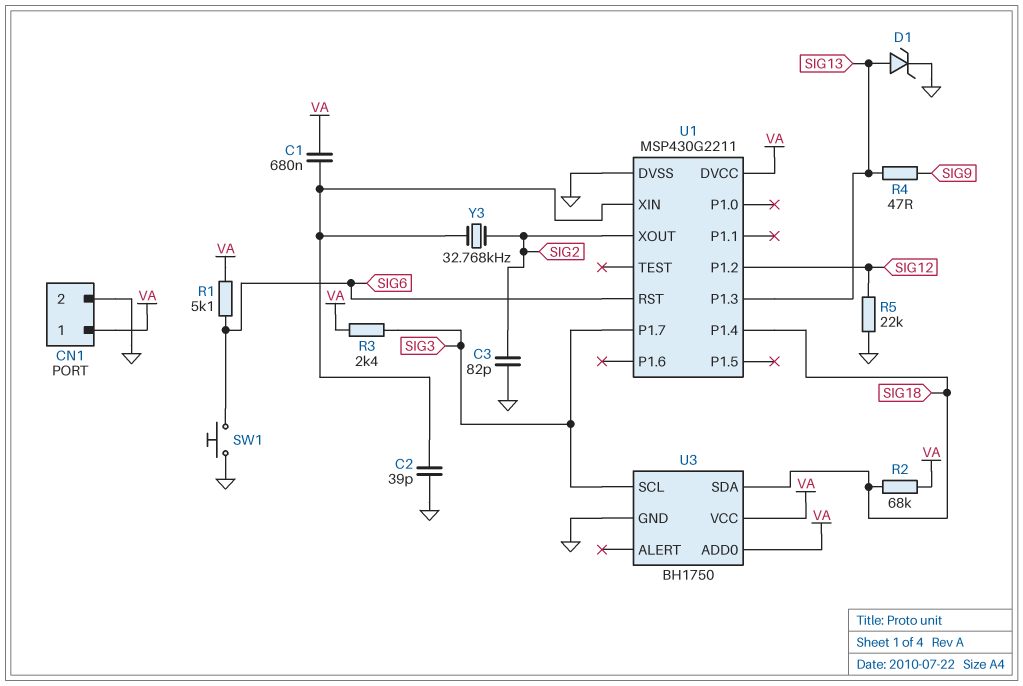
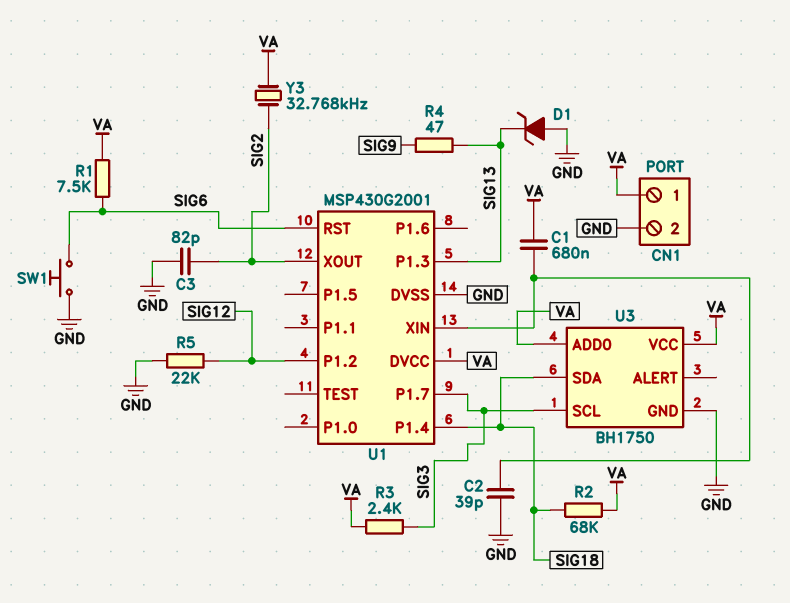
D1: zener (A SIG13, K GND) -> zener (A GND, K SIG13)
R1: 5.1k (SIG6, VA) -> 7.5k (SIG6, VA)
U1: MSP430G2211 -> MSP430G2001
Y3: 32.768kHz (SIG2, U1/XIN) -> 32.768kHz (SIG2, VA)

